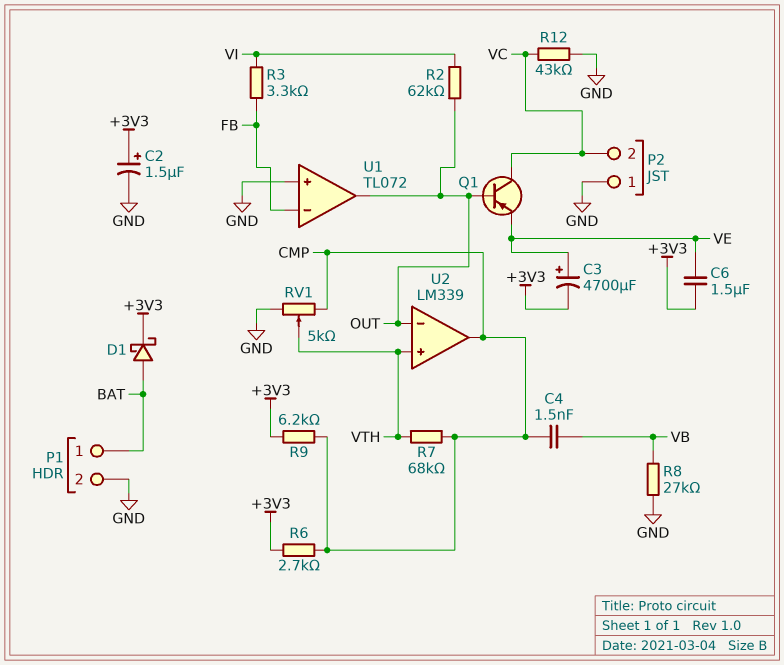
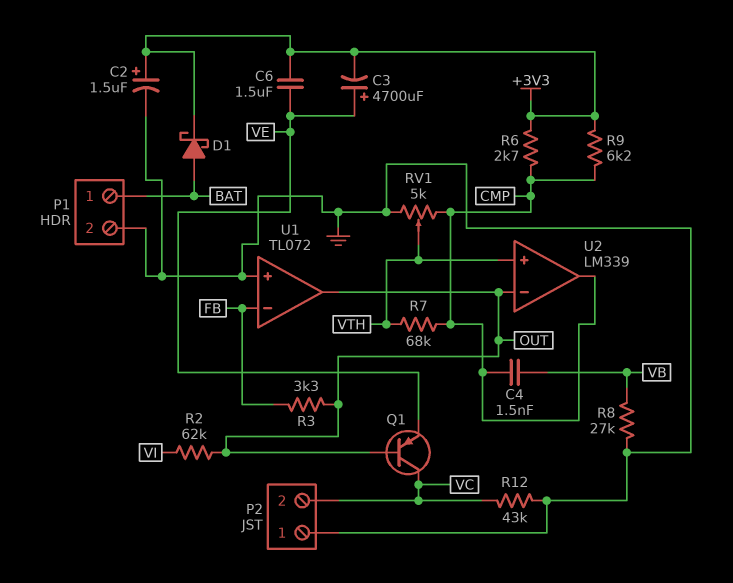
R3: 3.3k (FB, VI) -> 3.3k (FB, OUT)

